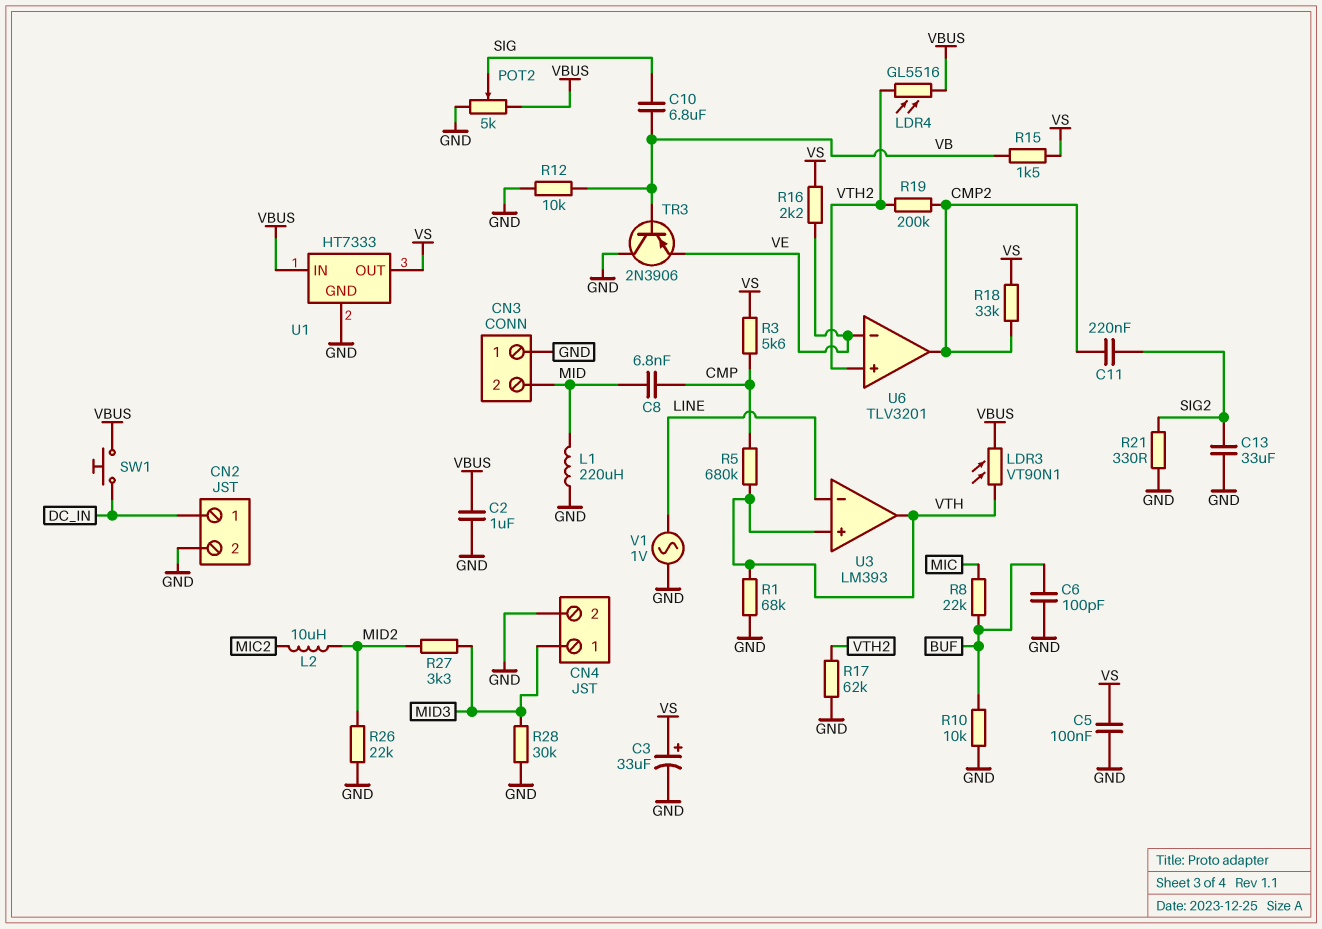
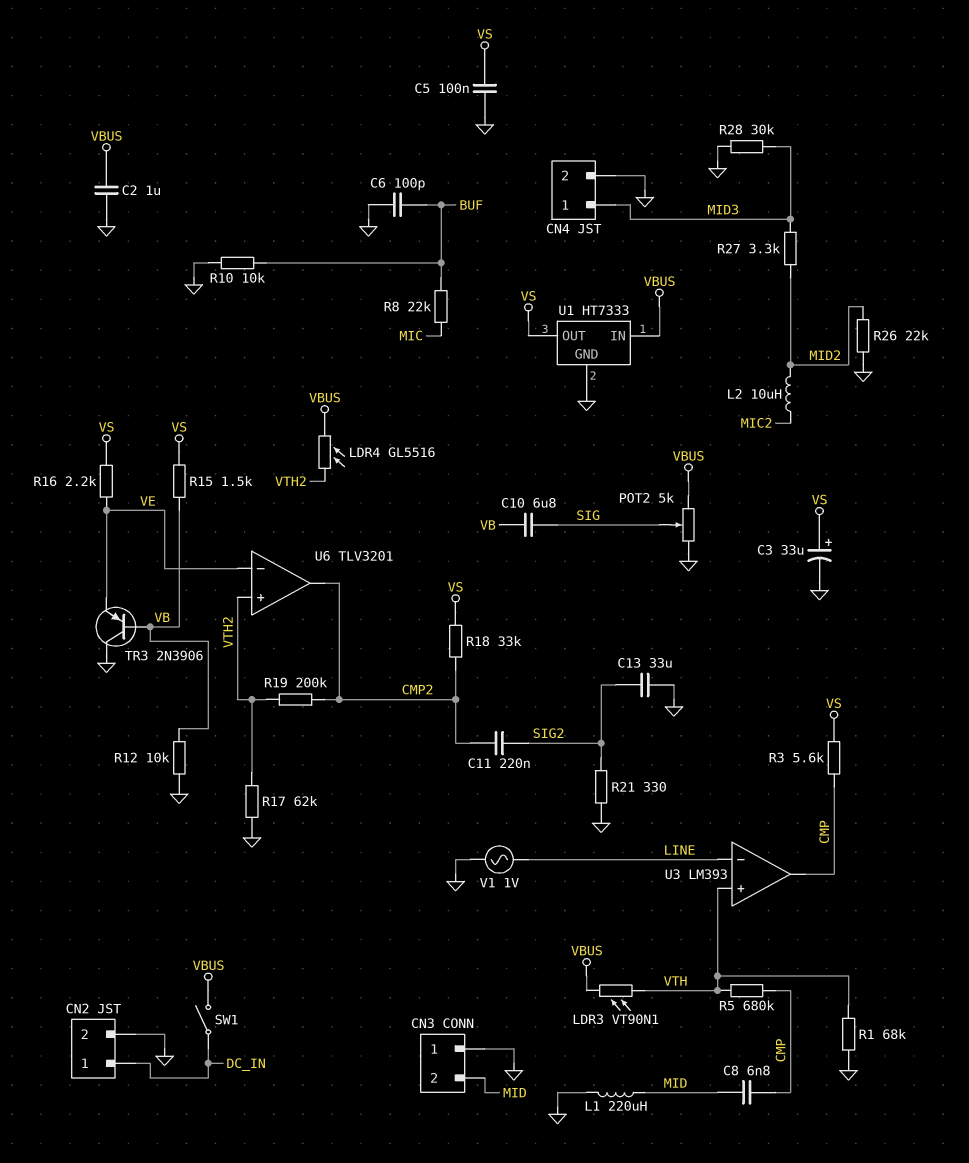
SW1: button (DC_IN, VBUS) -> switch (DC_IN, VBUS)
U3 pin out: VTH -> CMP

